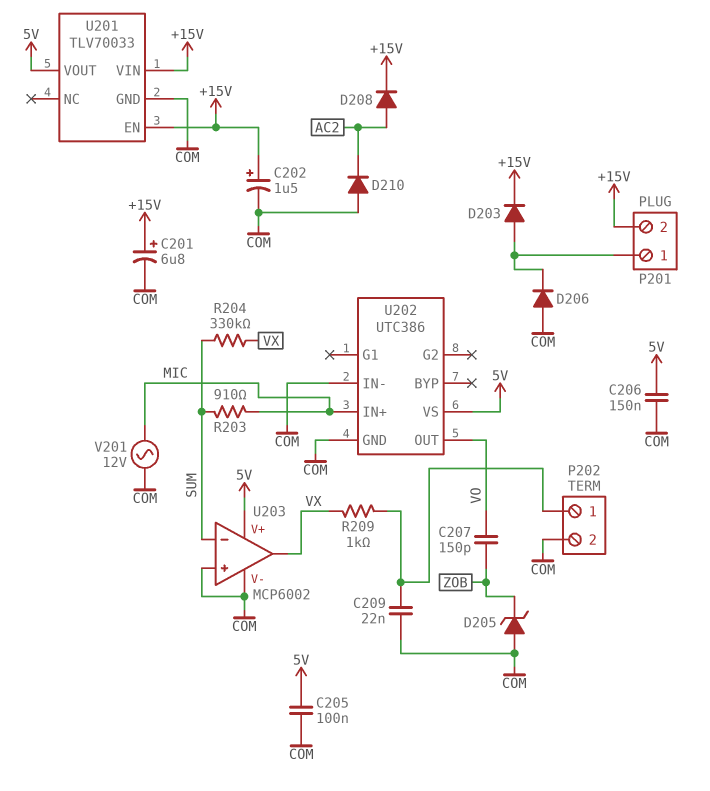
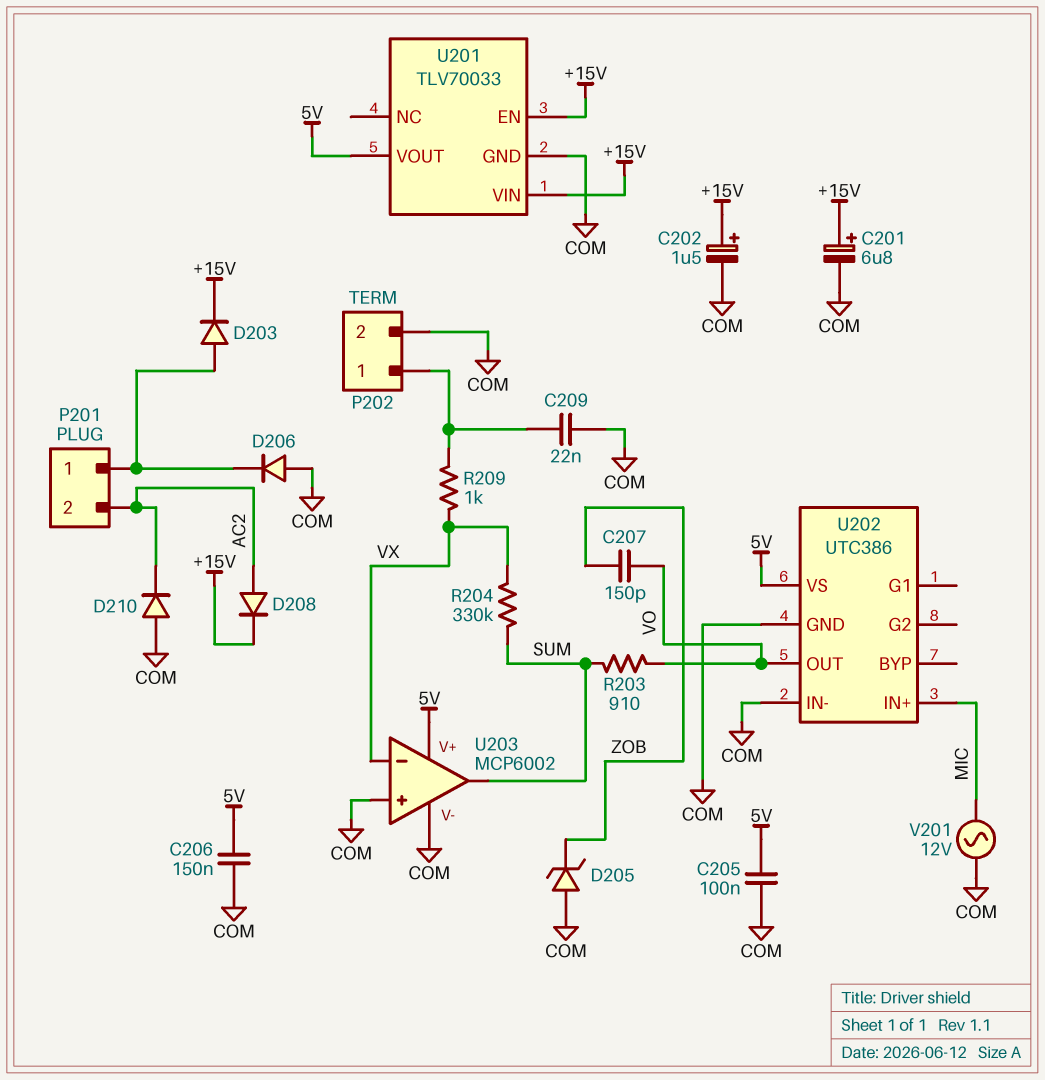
P201 pin 2: +15V -> AC2
R203: 910 (MIC, SUM) -> 910 (SUM, VO)
U203 pin in-: SUM -> VX
U203 pin out: VX -> SUM

